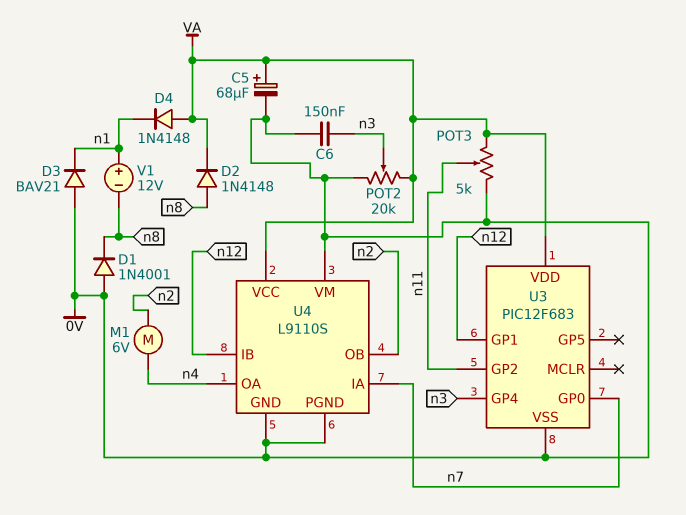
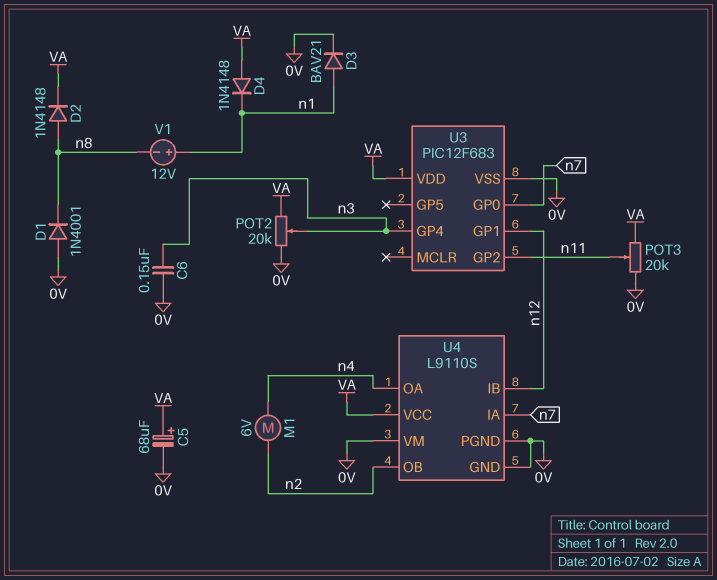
D3: diode BAV21 (A 0V, K n1) -> diode BAV21 (A n1, K 0V)
POT3: 5k (0V, VA, wiper n11) -> 20k (0V, VA, wiper n11)

